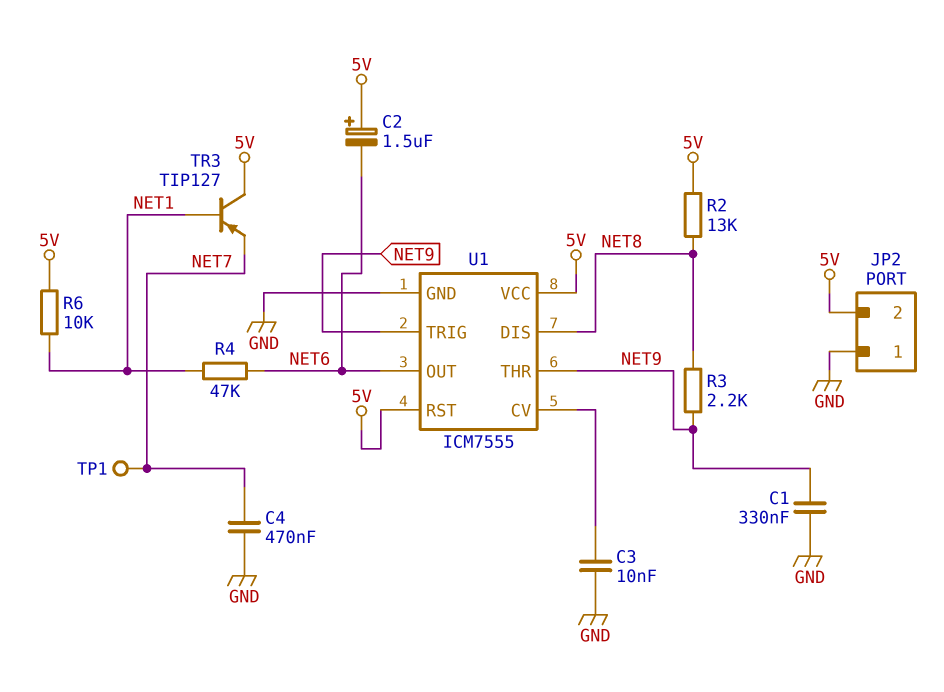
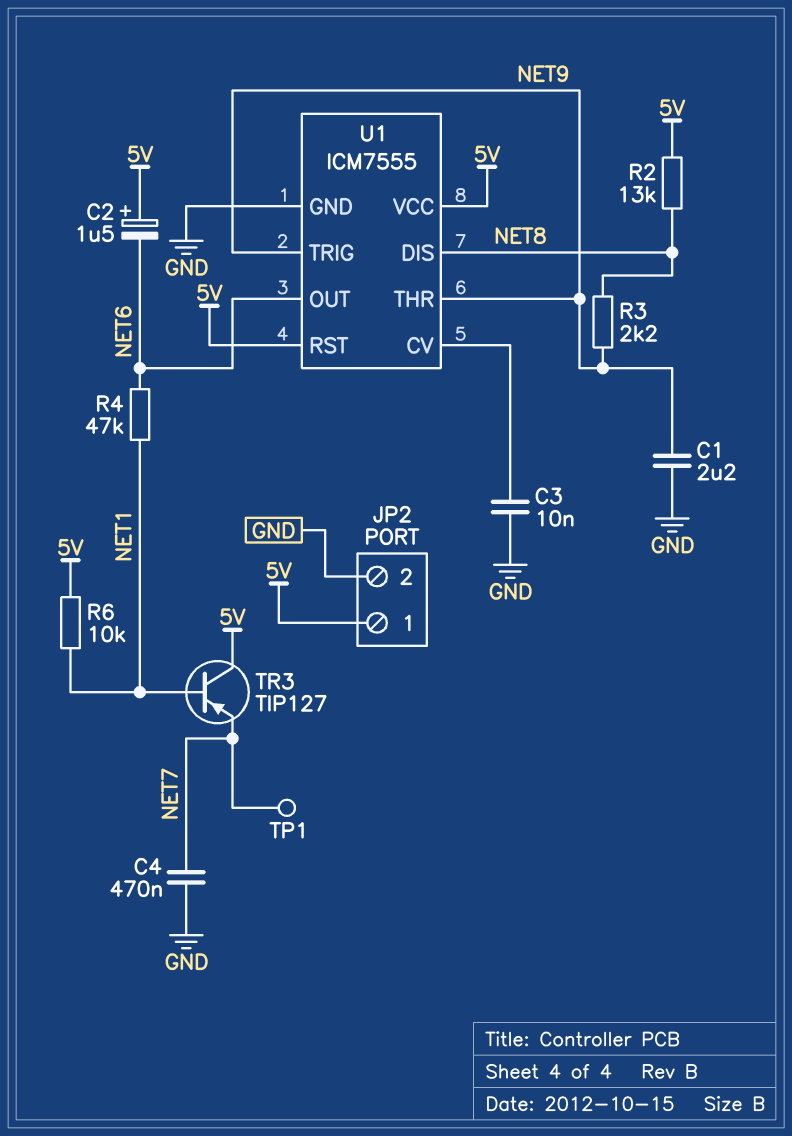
C1: 330nF (GND, NET9) -> 2.2uF (GND, NET9)
JP2 pin 1: GND -> 5V
JP2 pin 2: 5V -> GND

